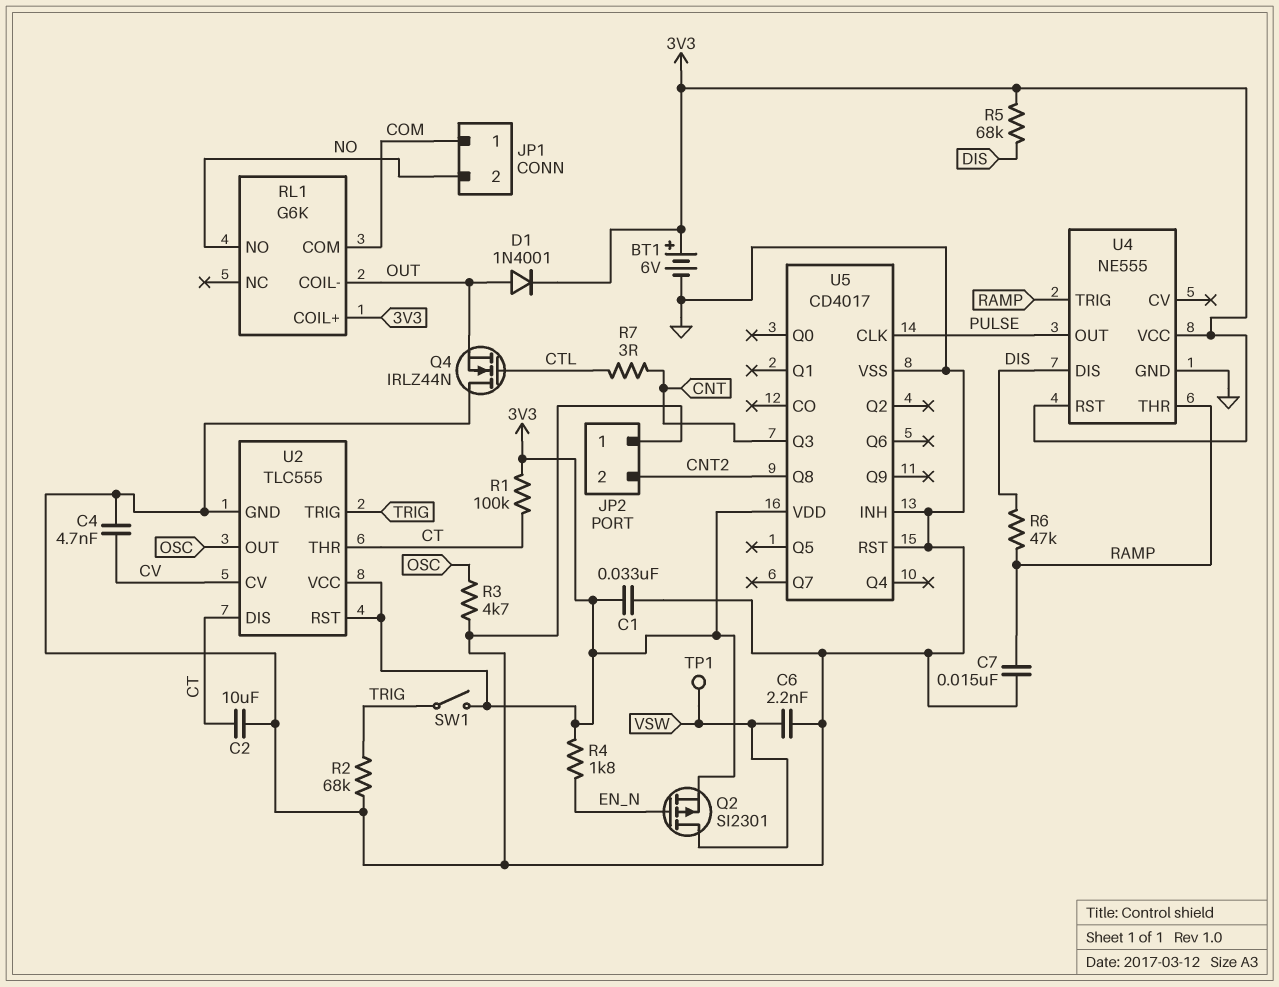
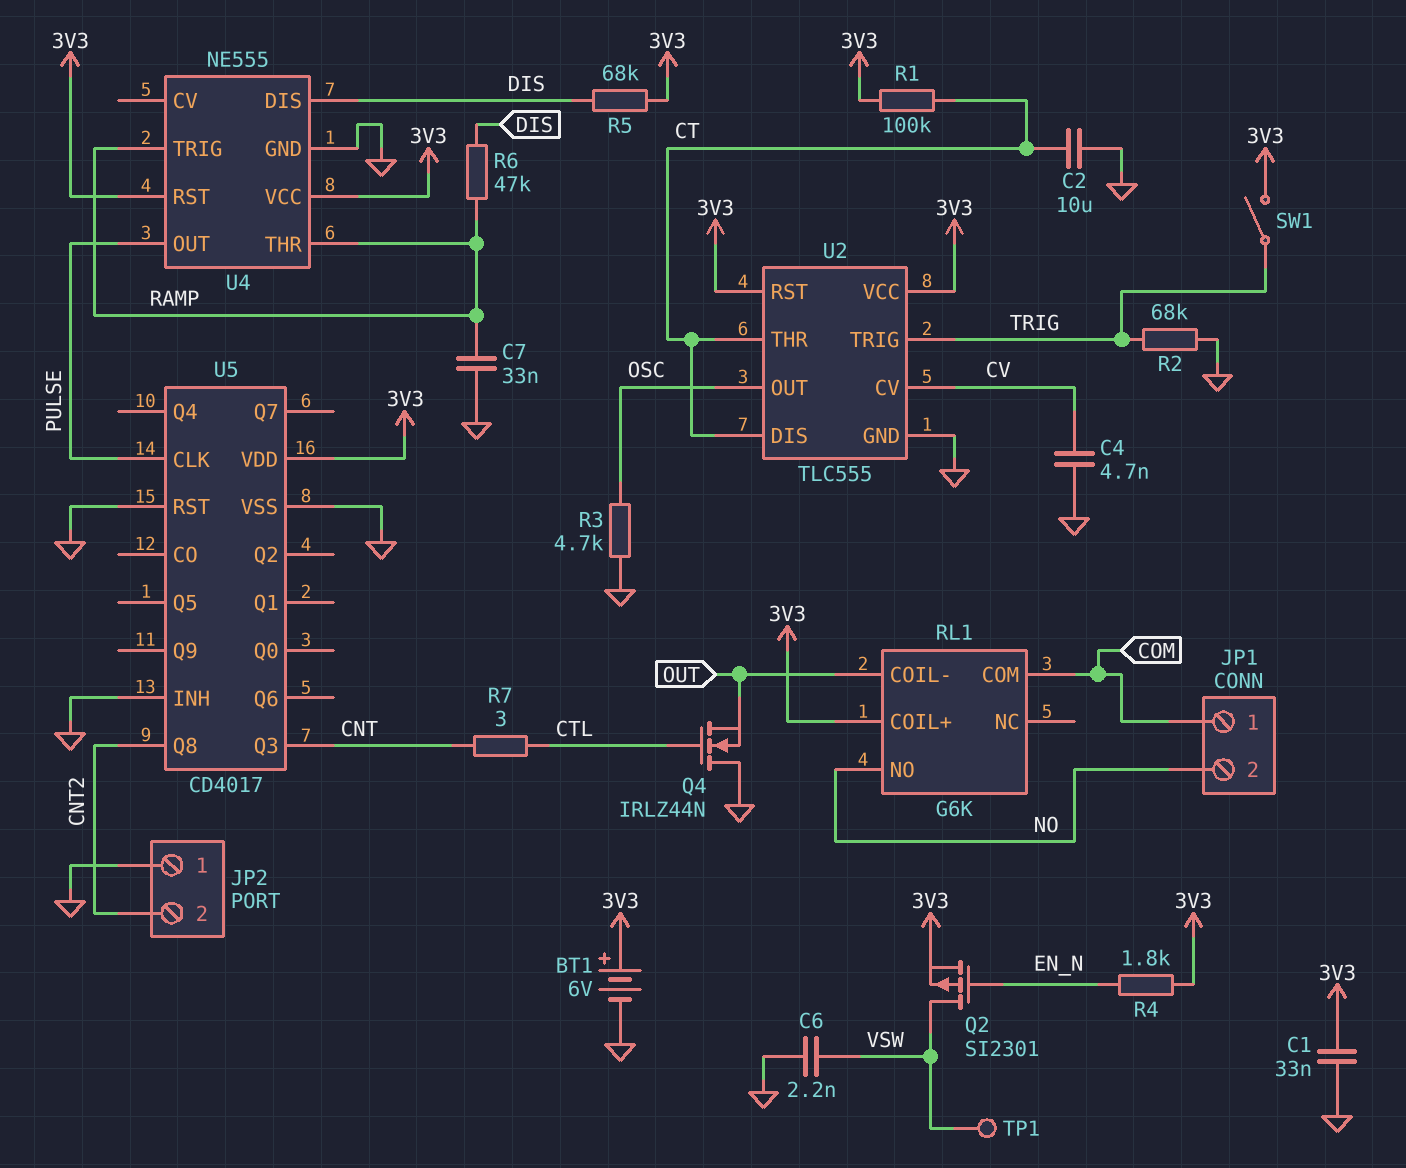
C7: 15nF (GND, RAMP) -> 33nF (GND, RAMP)
D1: diode 1N4001 (A OUT, K 3V3) -> none

